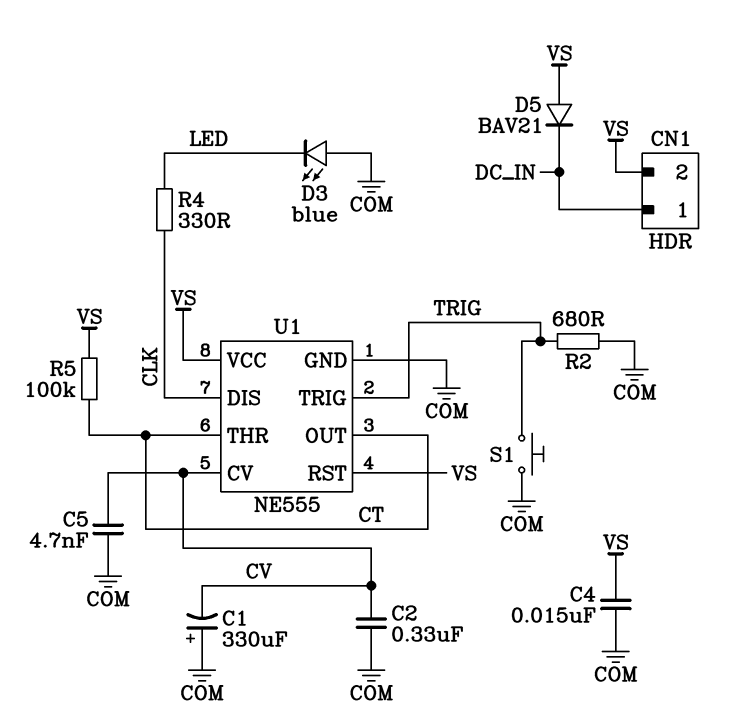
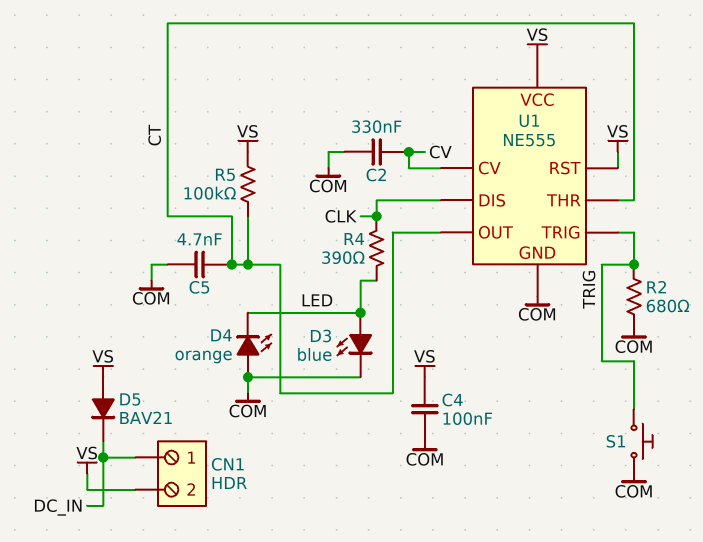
C1: 330uF (plus COM, minus CV) -> none
C4: 15nF (COM, VS) -> 100nF (COM, VS)
C5: 4.7nF (COM, CV) -> 4.7nF (COM, CT)
D3: LED blue (A COM, K LED) -> LED blue (A LED, K COM)
D4: none -> LED orange (A COM, K LED)
R4: 330 (CLK, LED) -> 390 (CLK, LED)

